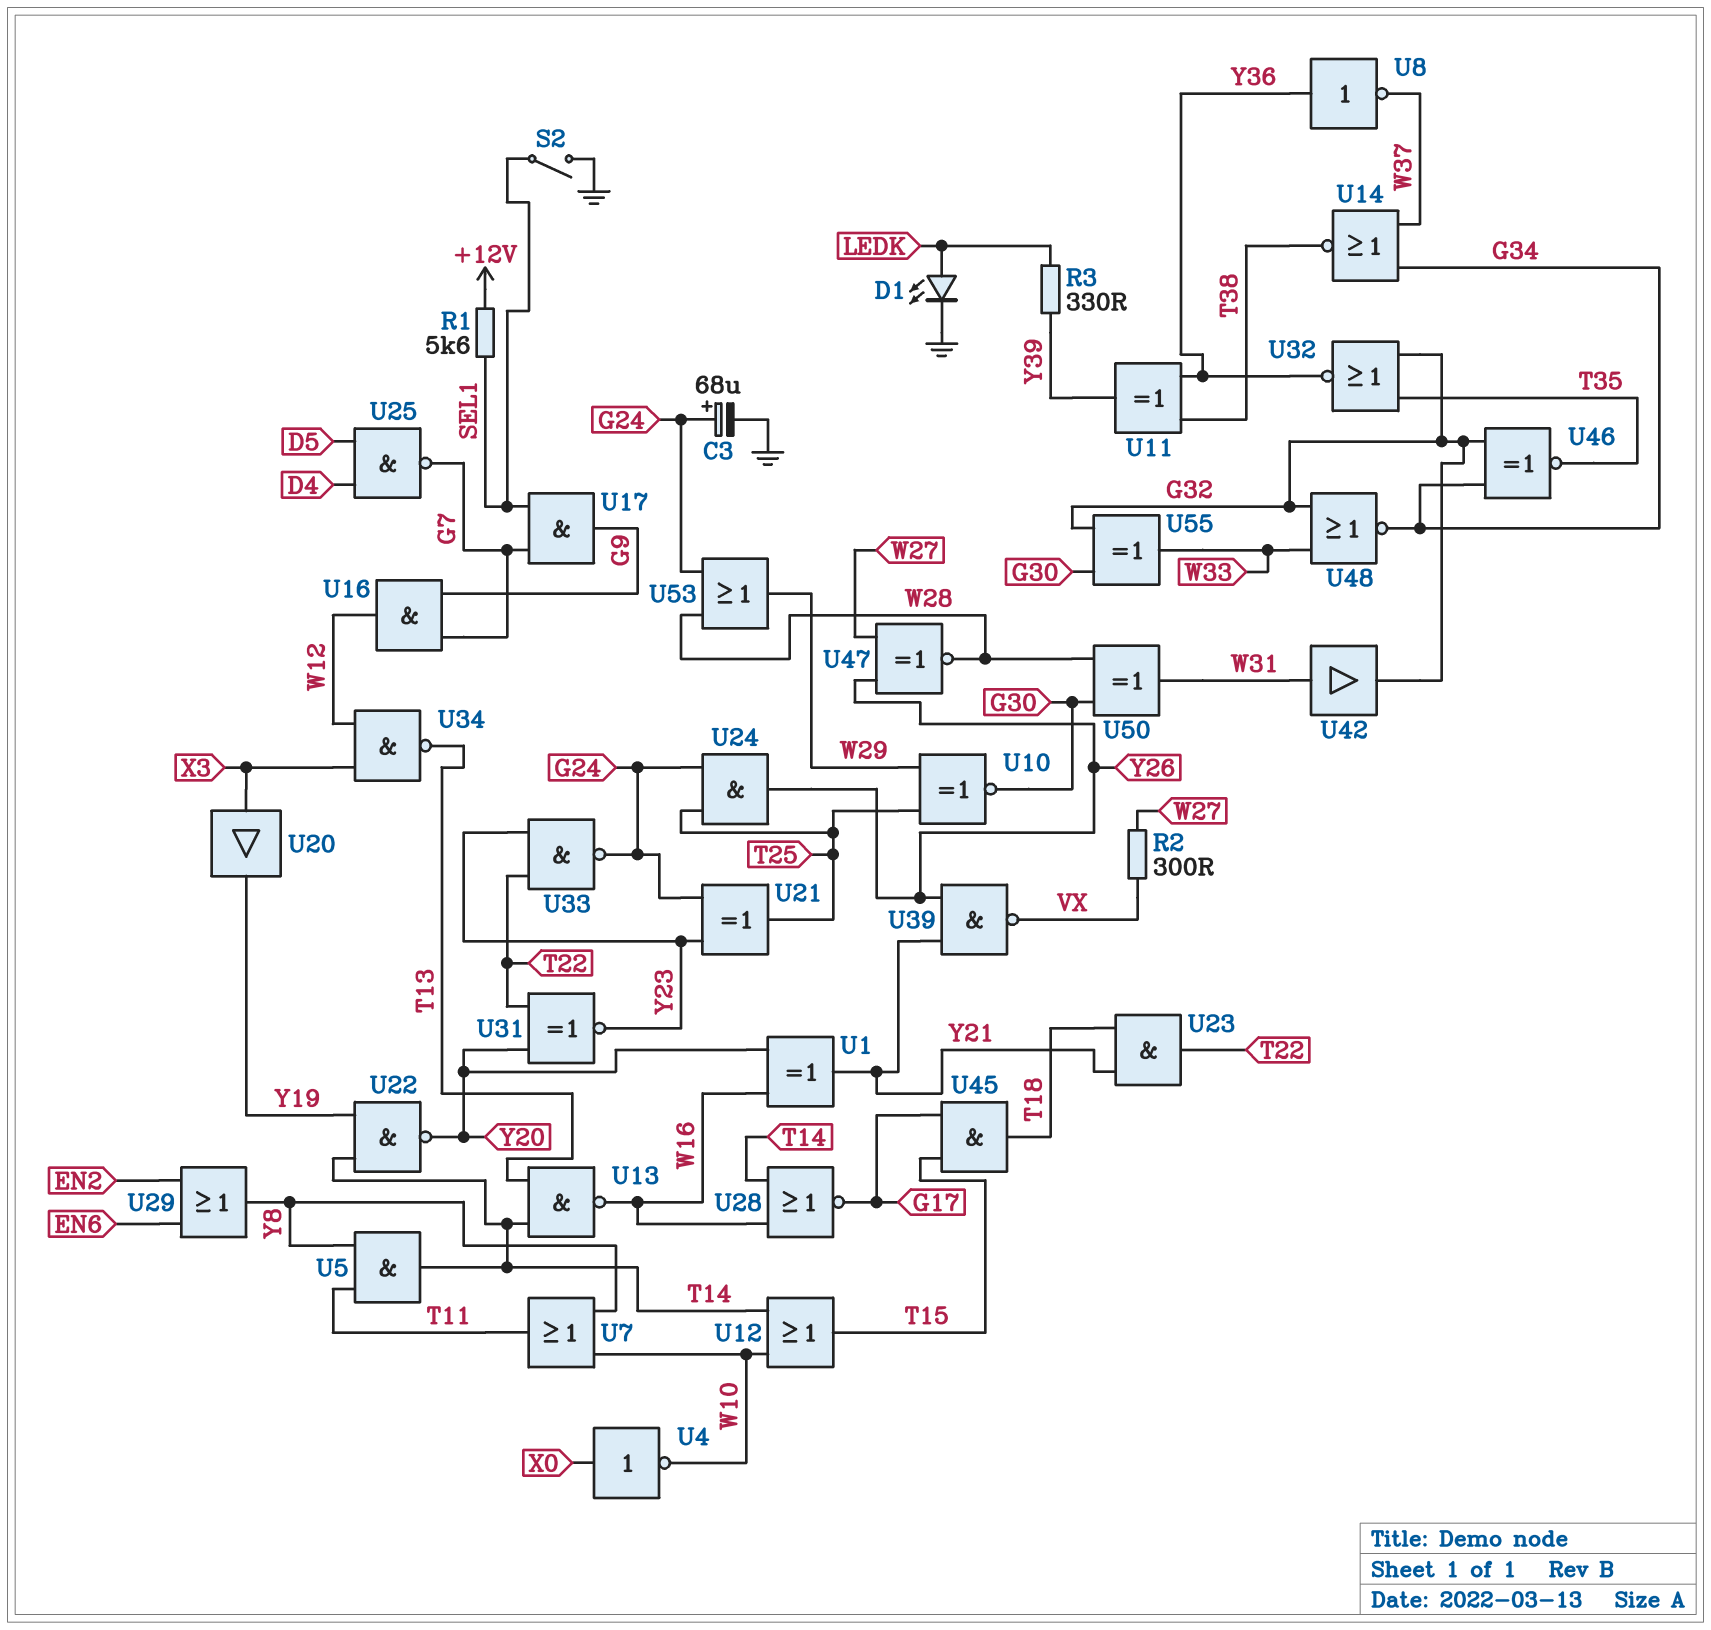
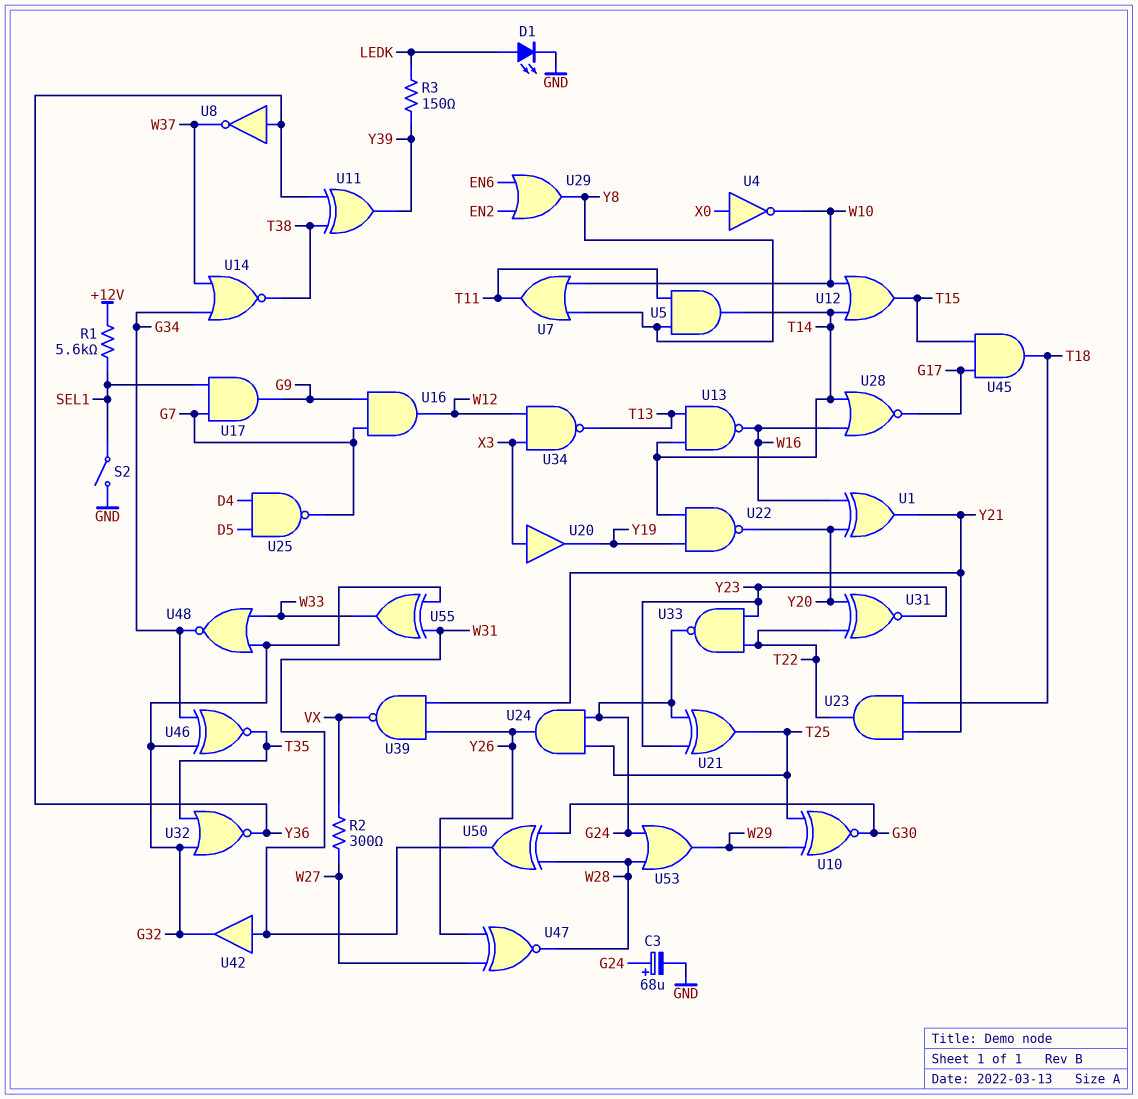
R3: 330 (LEDK, Y39) -> 150 (LEDK, Y39)
U55: XOR (in G30, in G32, out W33) -> XOR (in G32, in W31, out W33)

